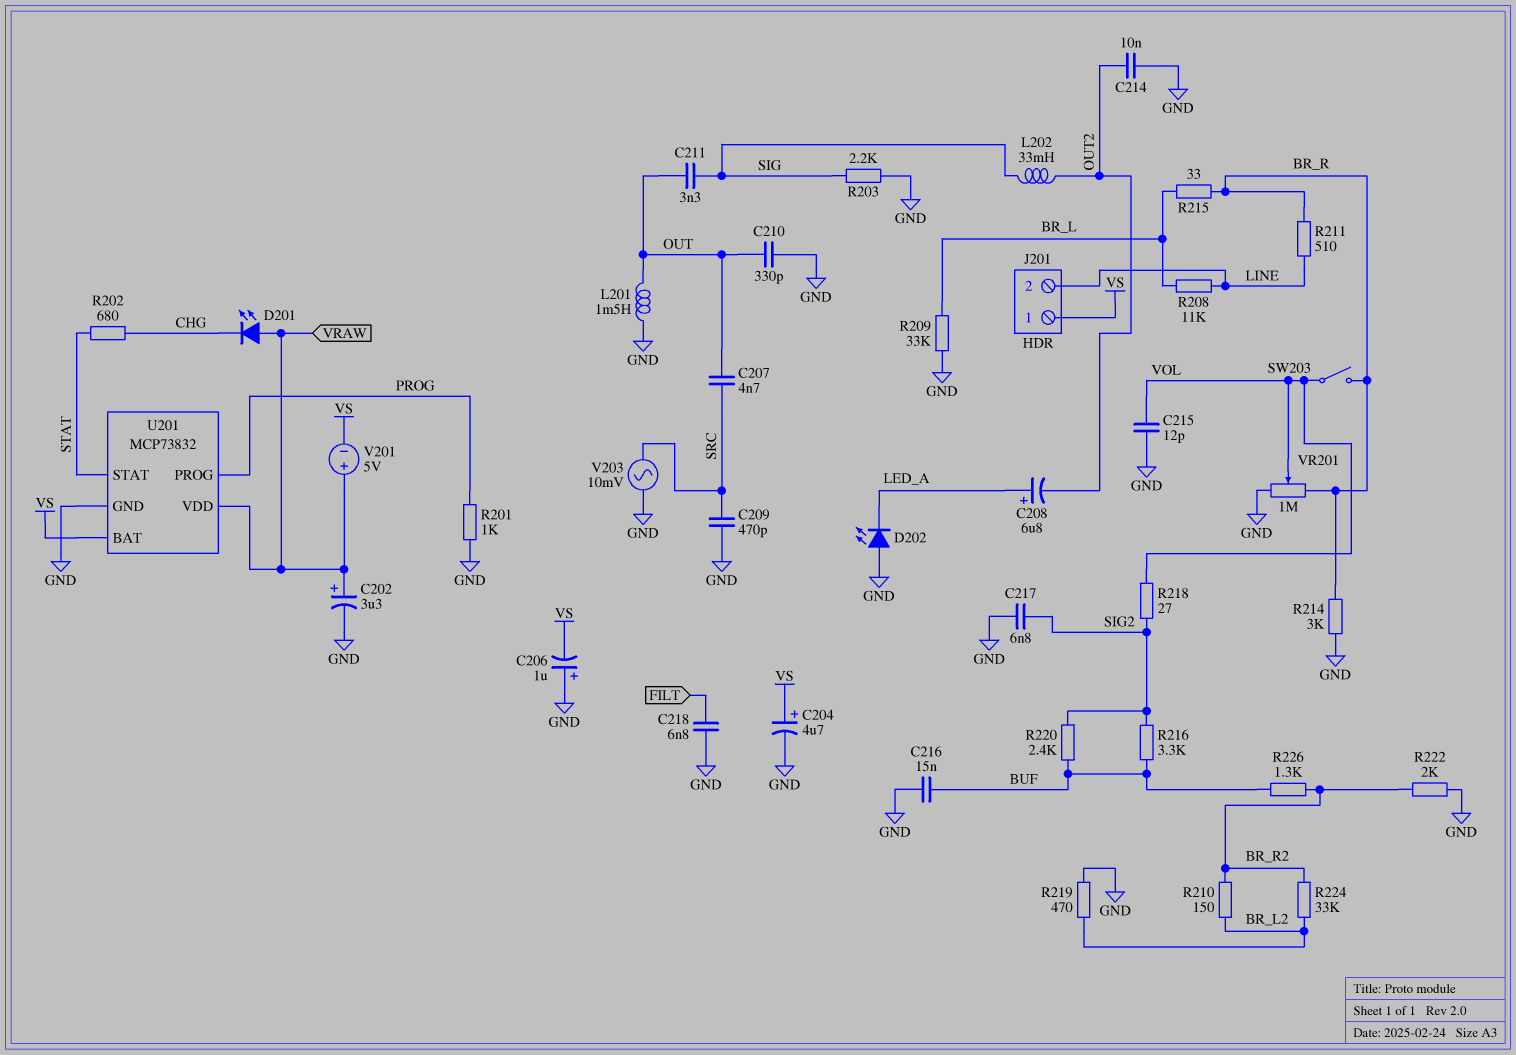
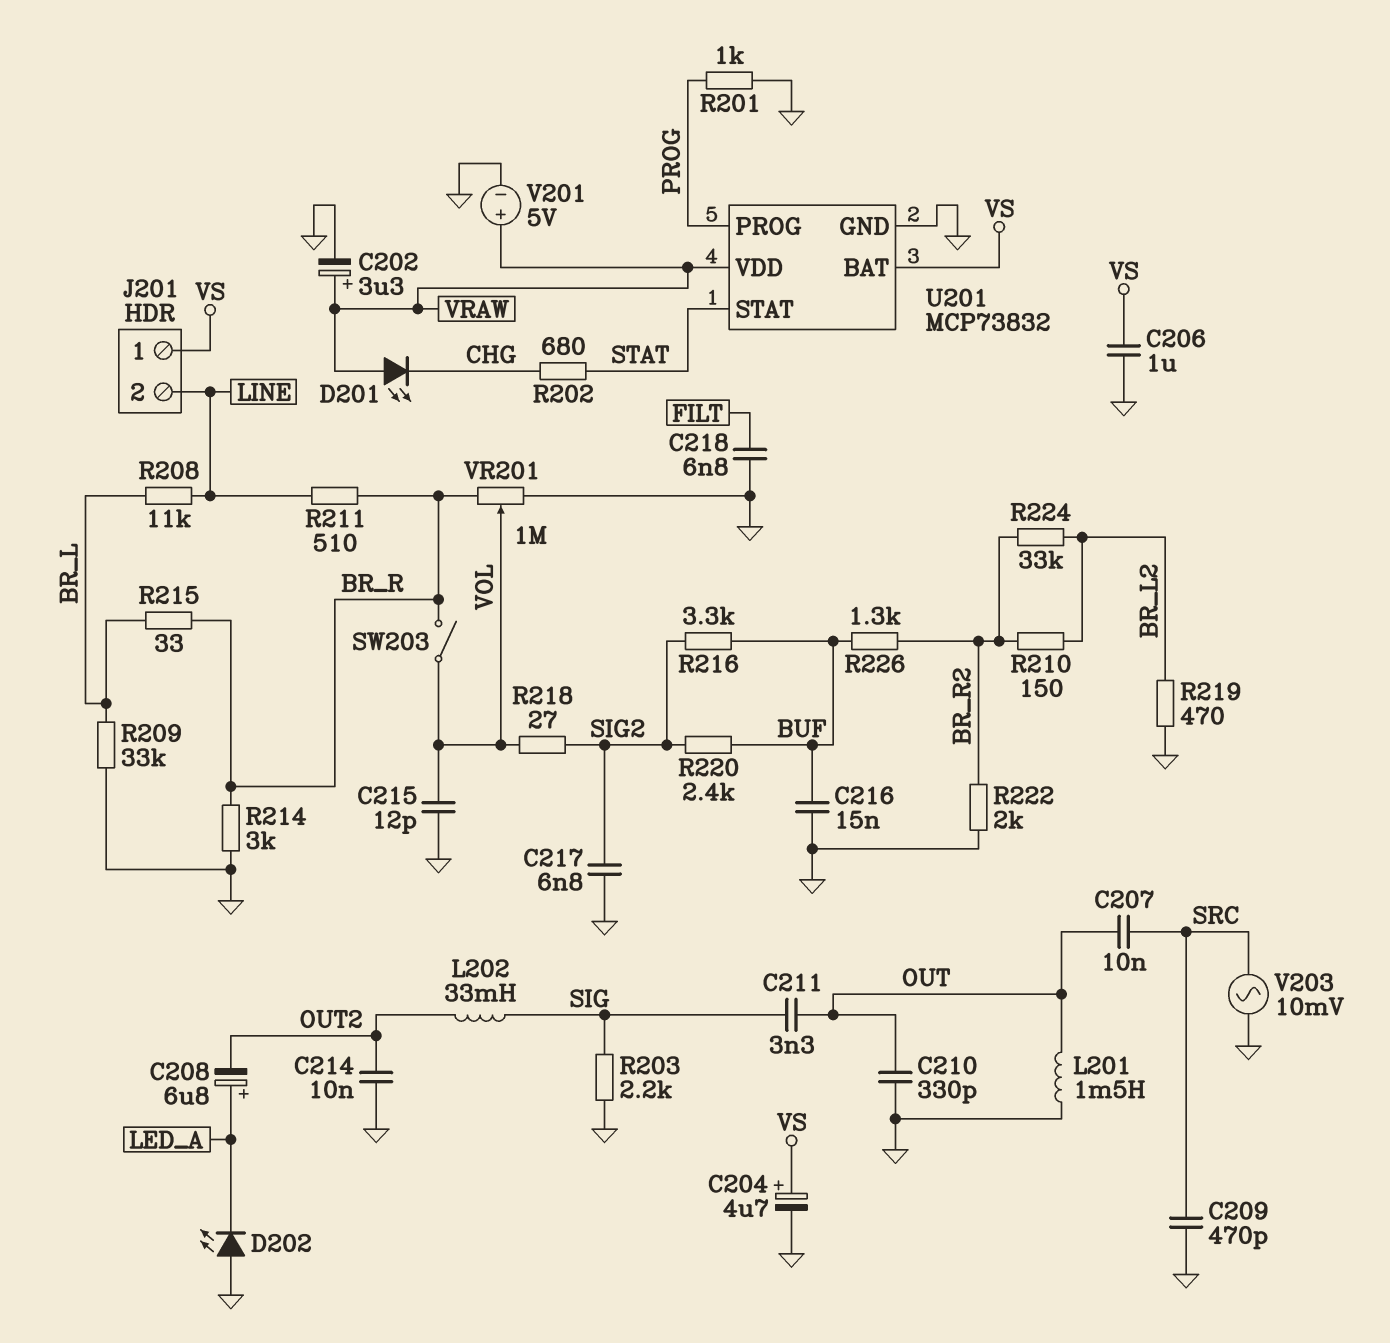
C206: 1uF (plus GND, minus VS) -> 1uF (GND, VS)
C207: 4.7nF (OUT, SRC) -> 10nF (OUT, SRC)
V201: 5V (plus VRAW, minus VS) -> 5V (plus VRAW, minus GND)

